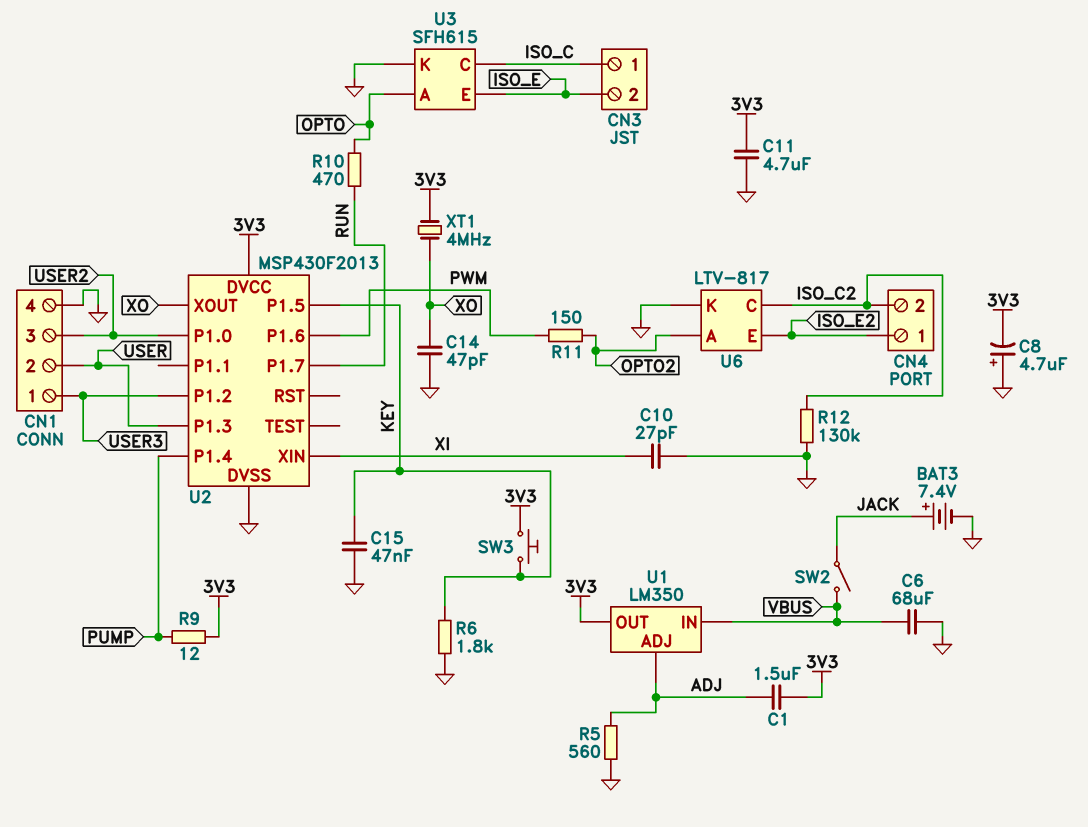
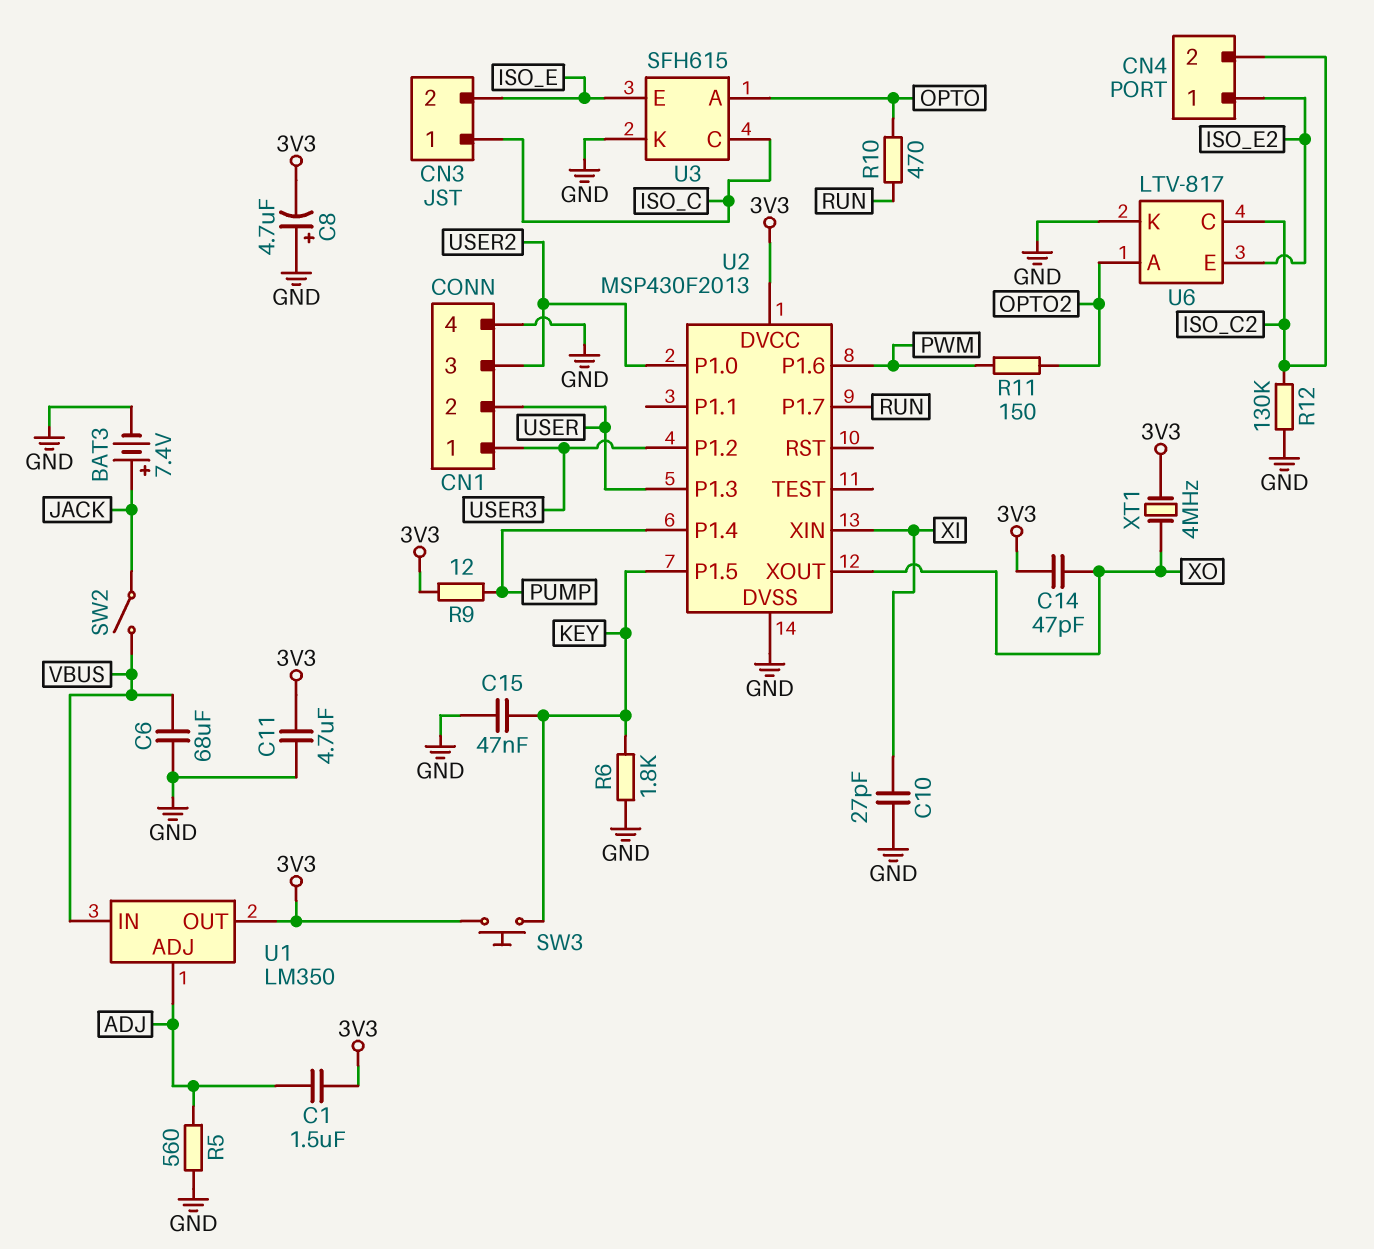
C14: 47pF (GND, XO) -> 47pF (3V3, XO)

